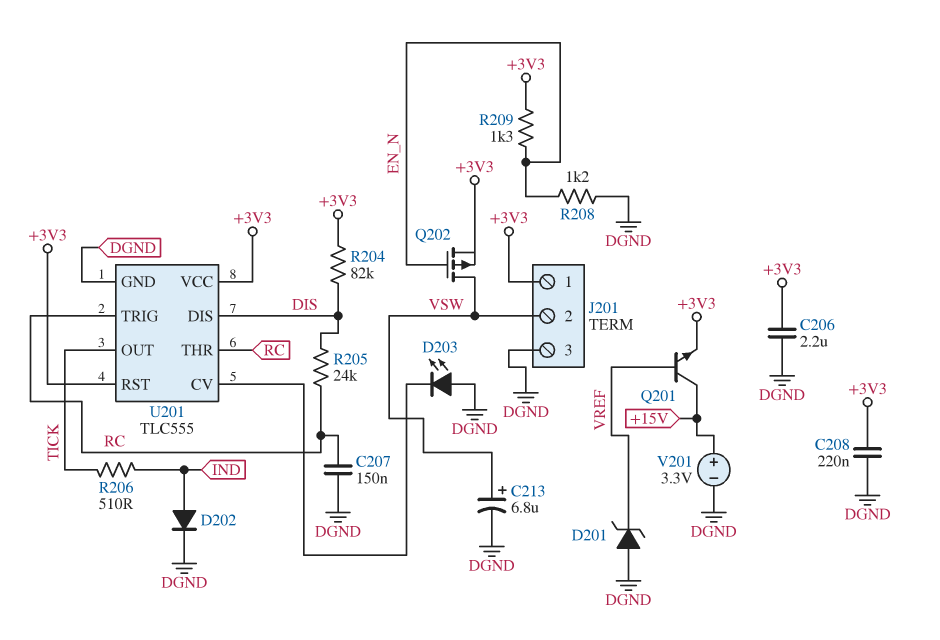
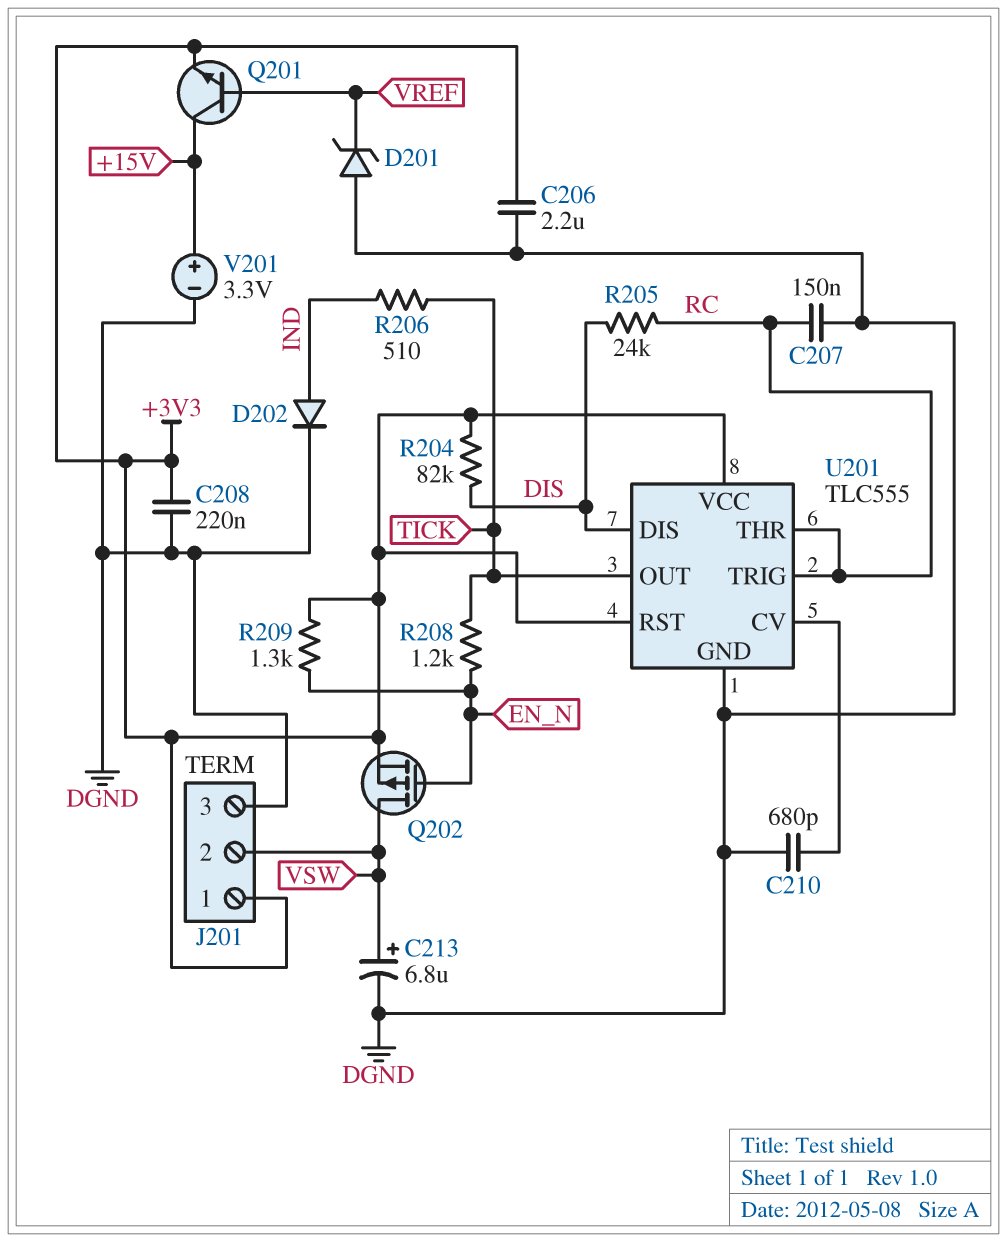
C210: none -> 680pF (DGND, U201/CV)
D203: LED (A DGND, K U201/CV) -> none
R208: 1.2k (DGND, EN_N) -> 1.2k (EN_N, TICK)

